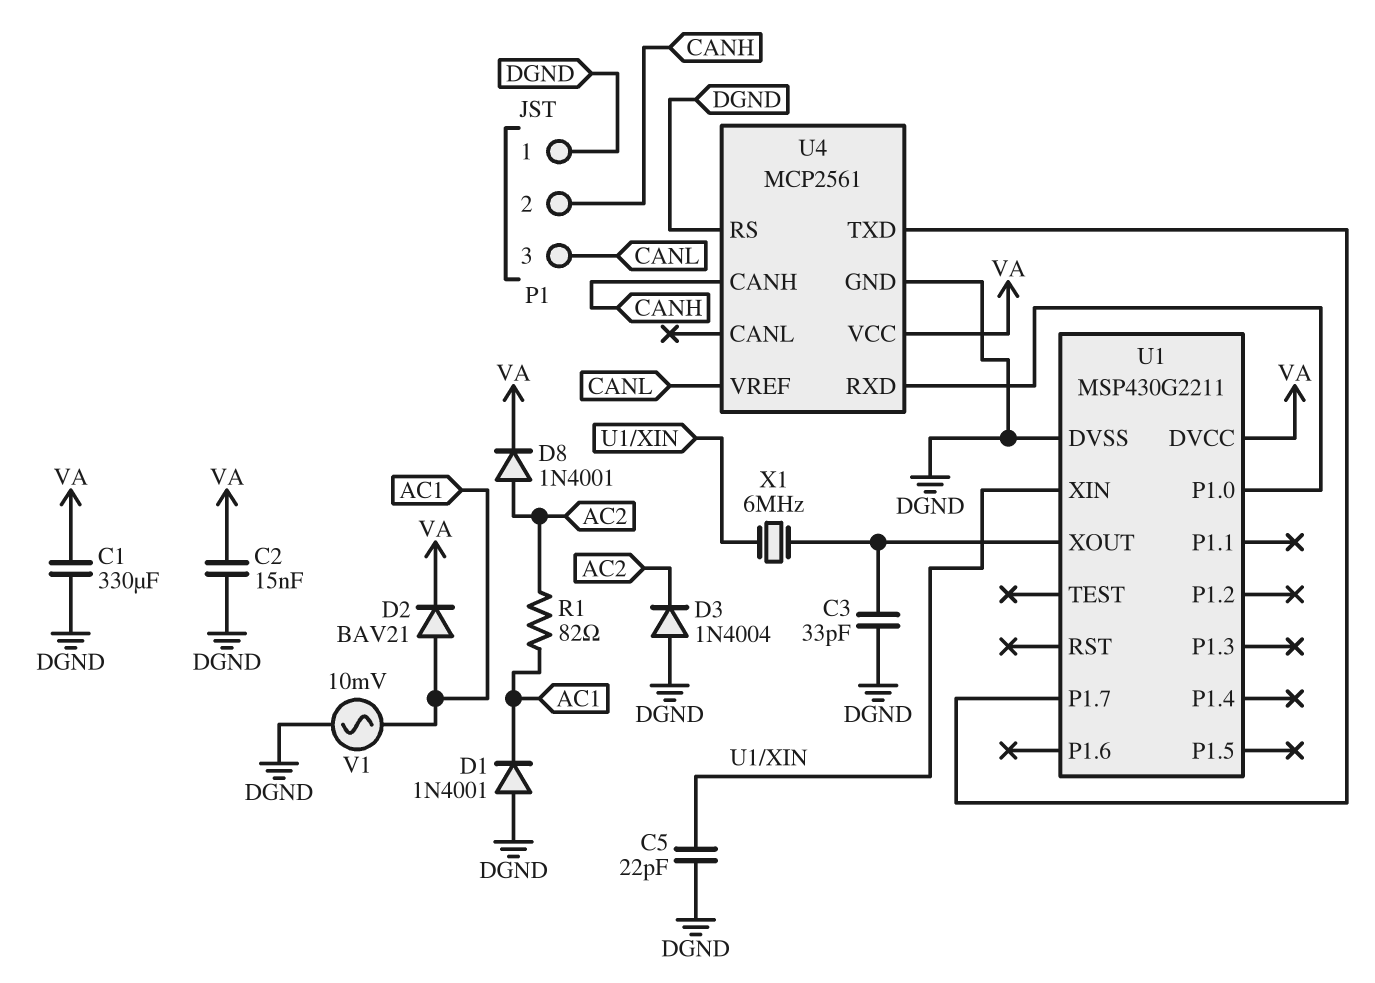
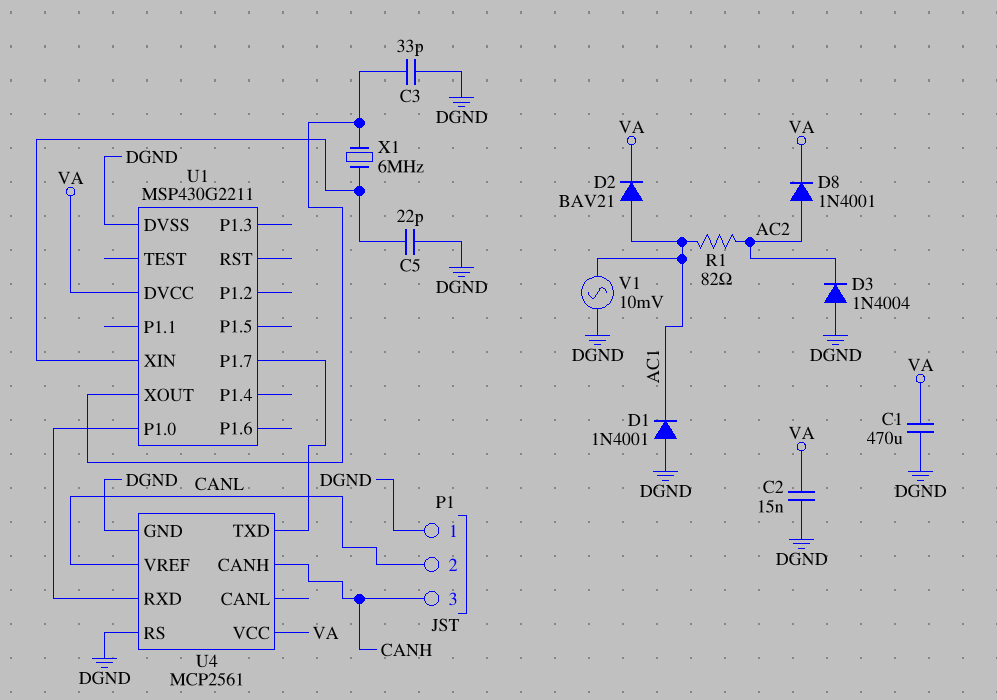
C1: 330uF (DGND, VA) -> 470uF (DGND, VA)
P1 pin 2: CANH -> CANL
P1 pin 3: CANL -> CANH

